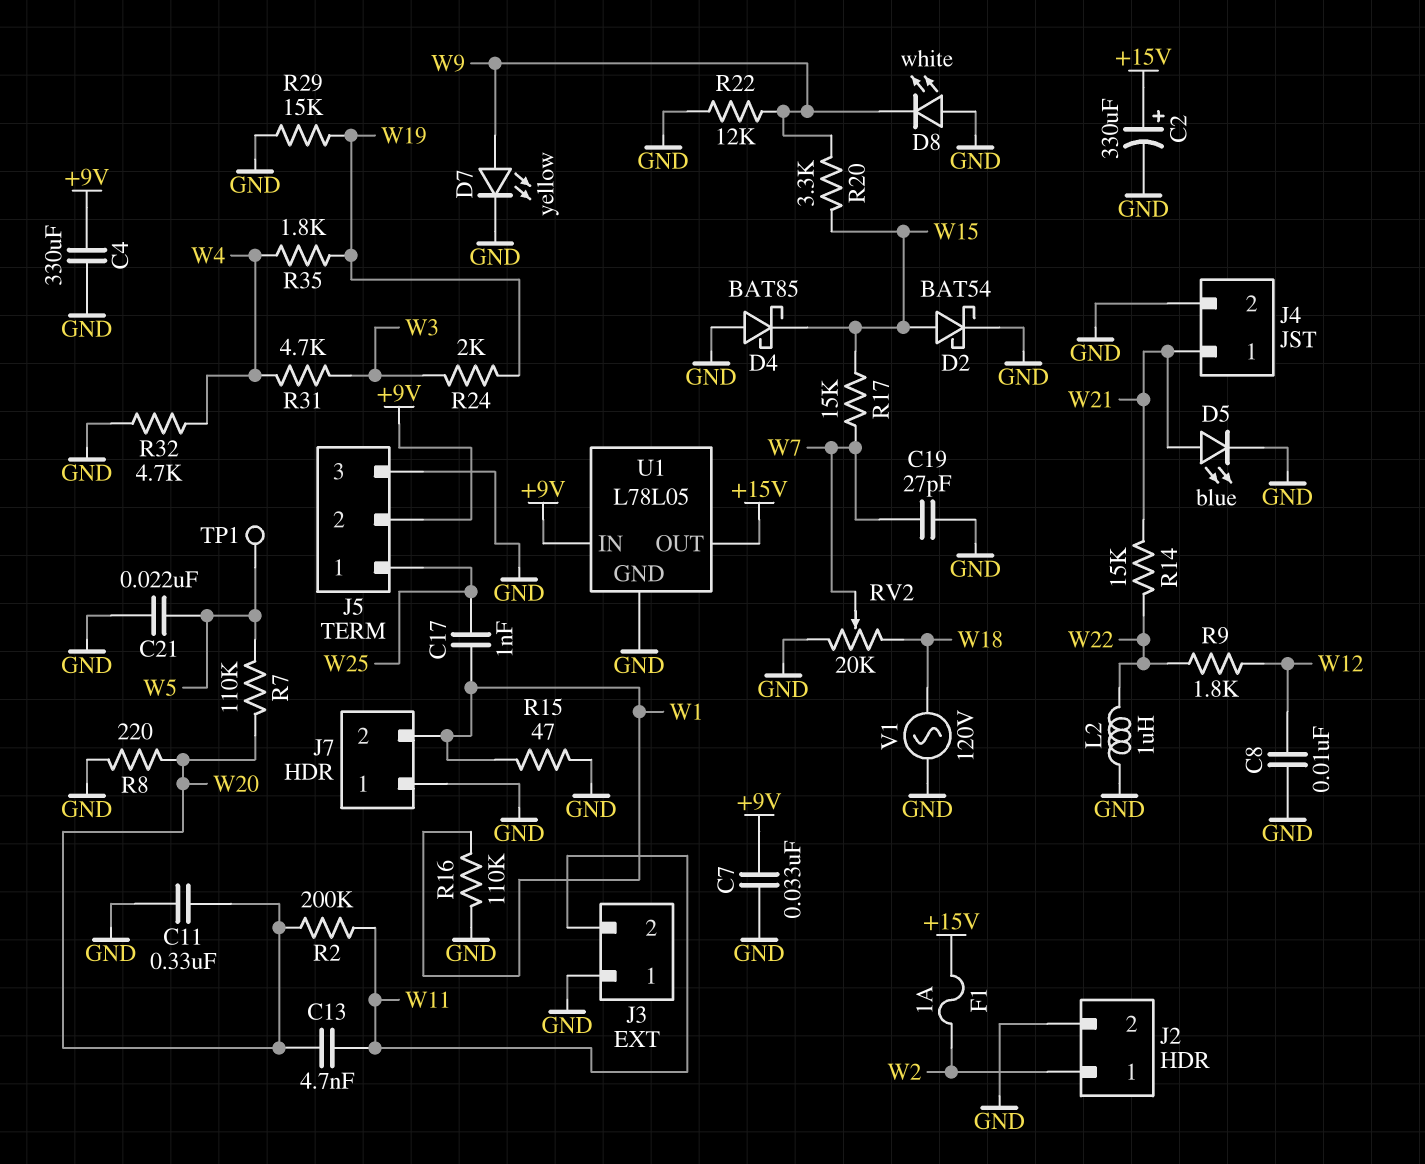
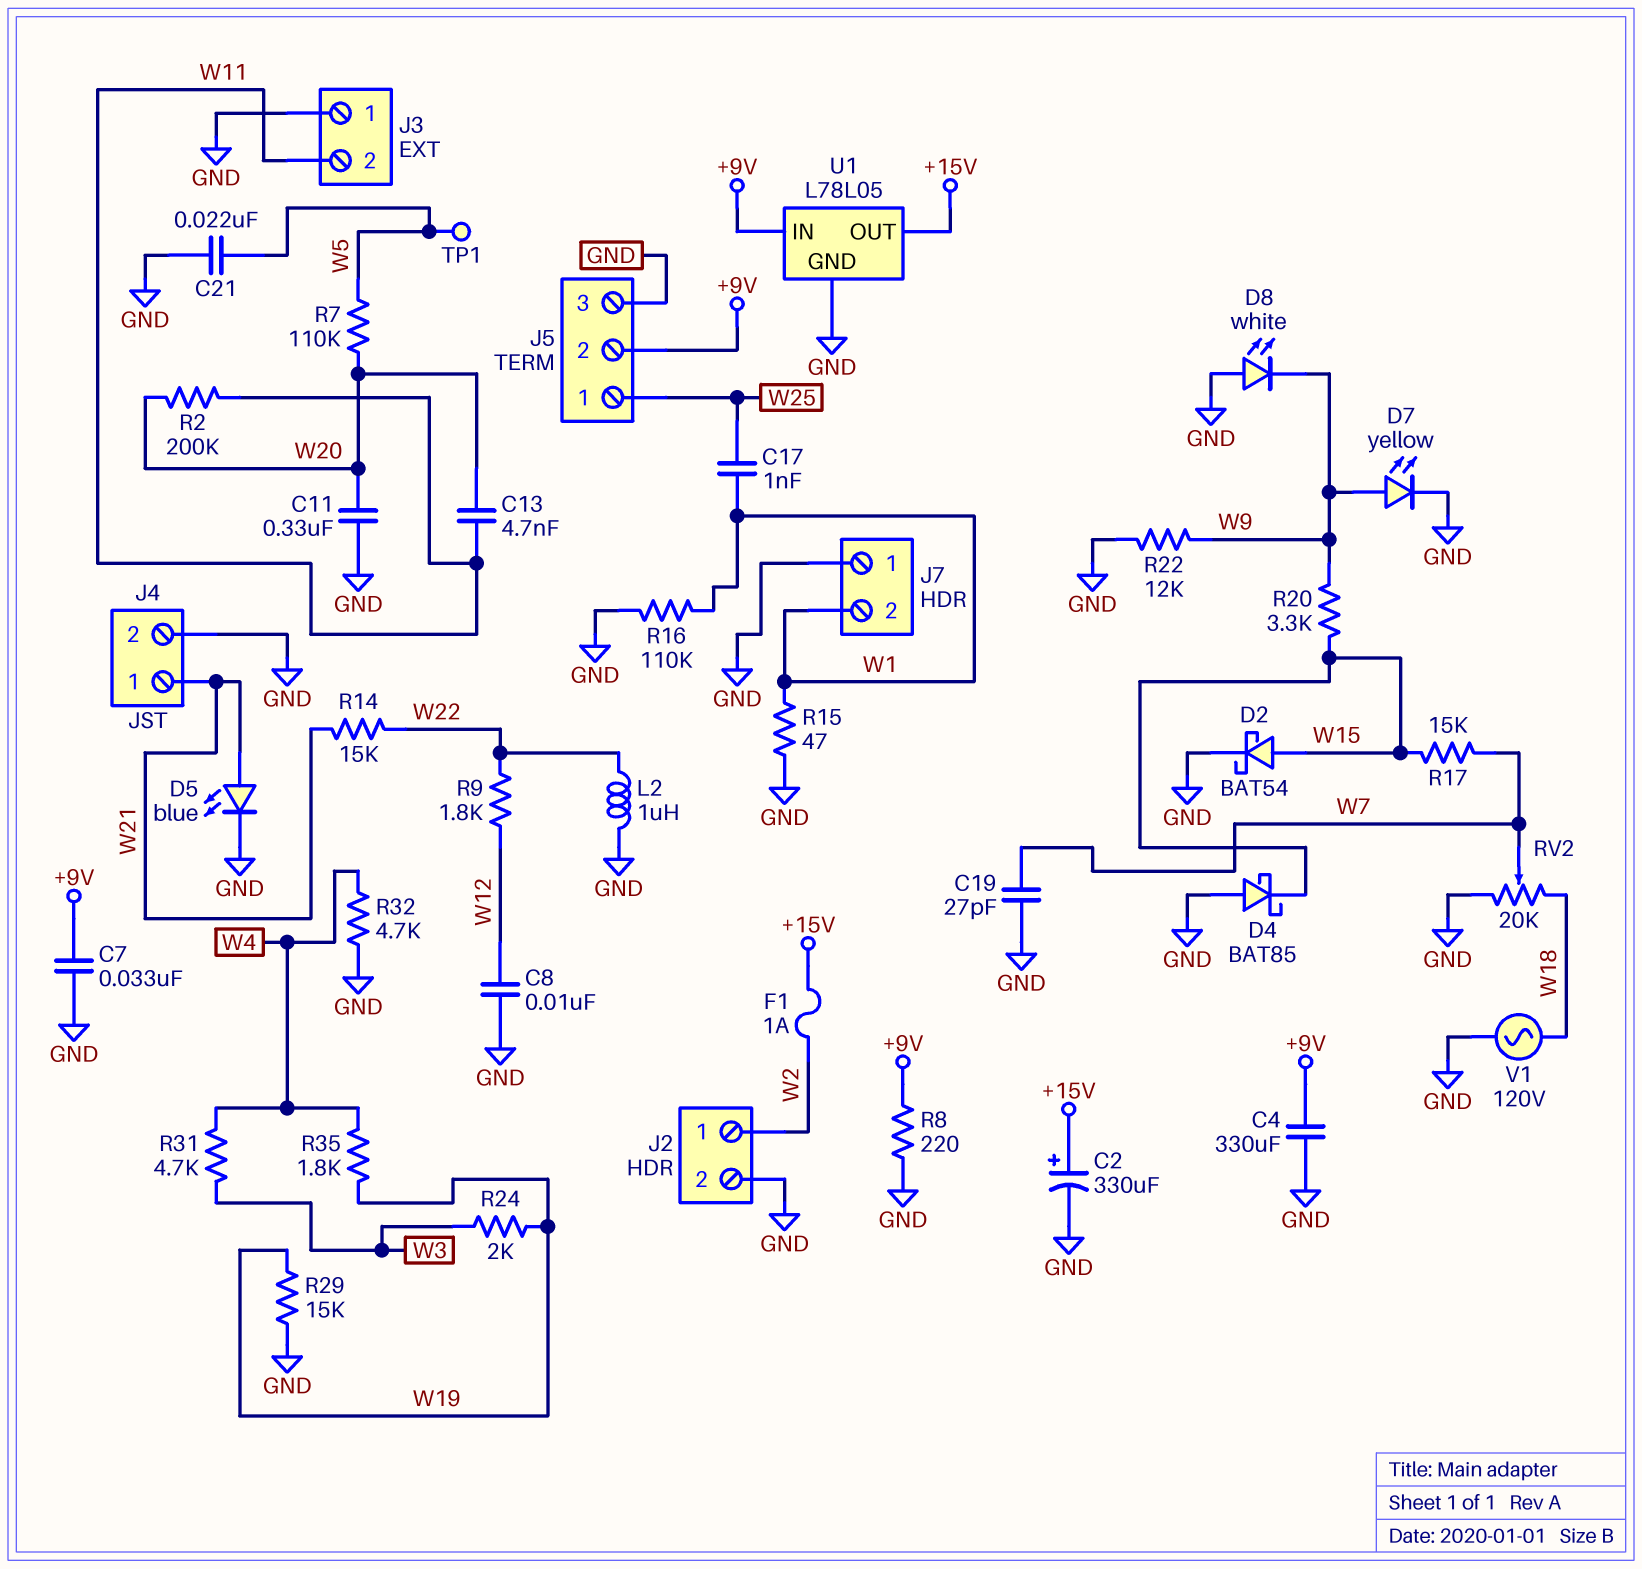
R8: 220 (GND, W20) -> 220 (+9V, GND)

